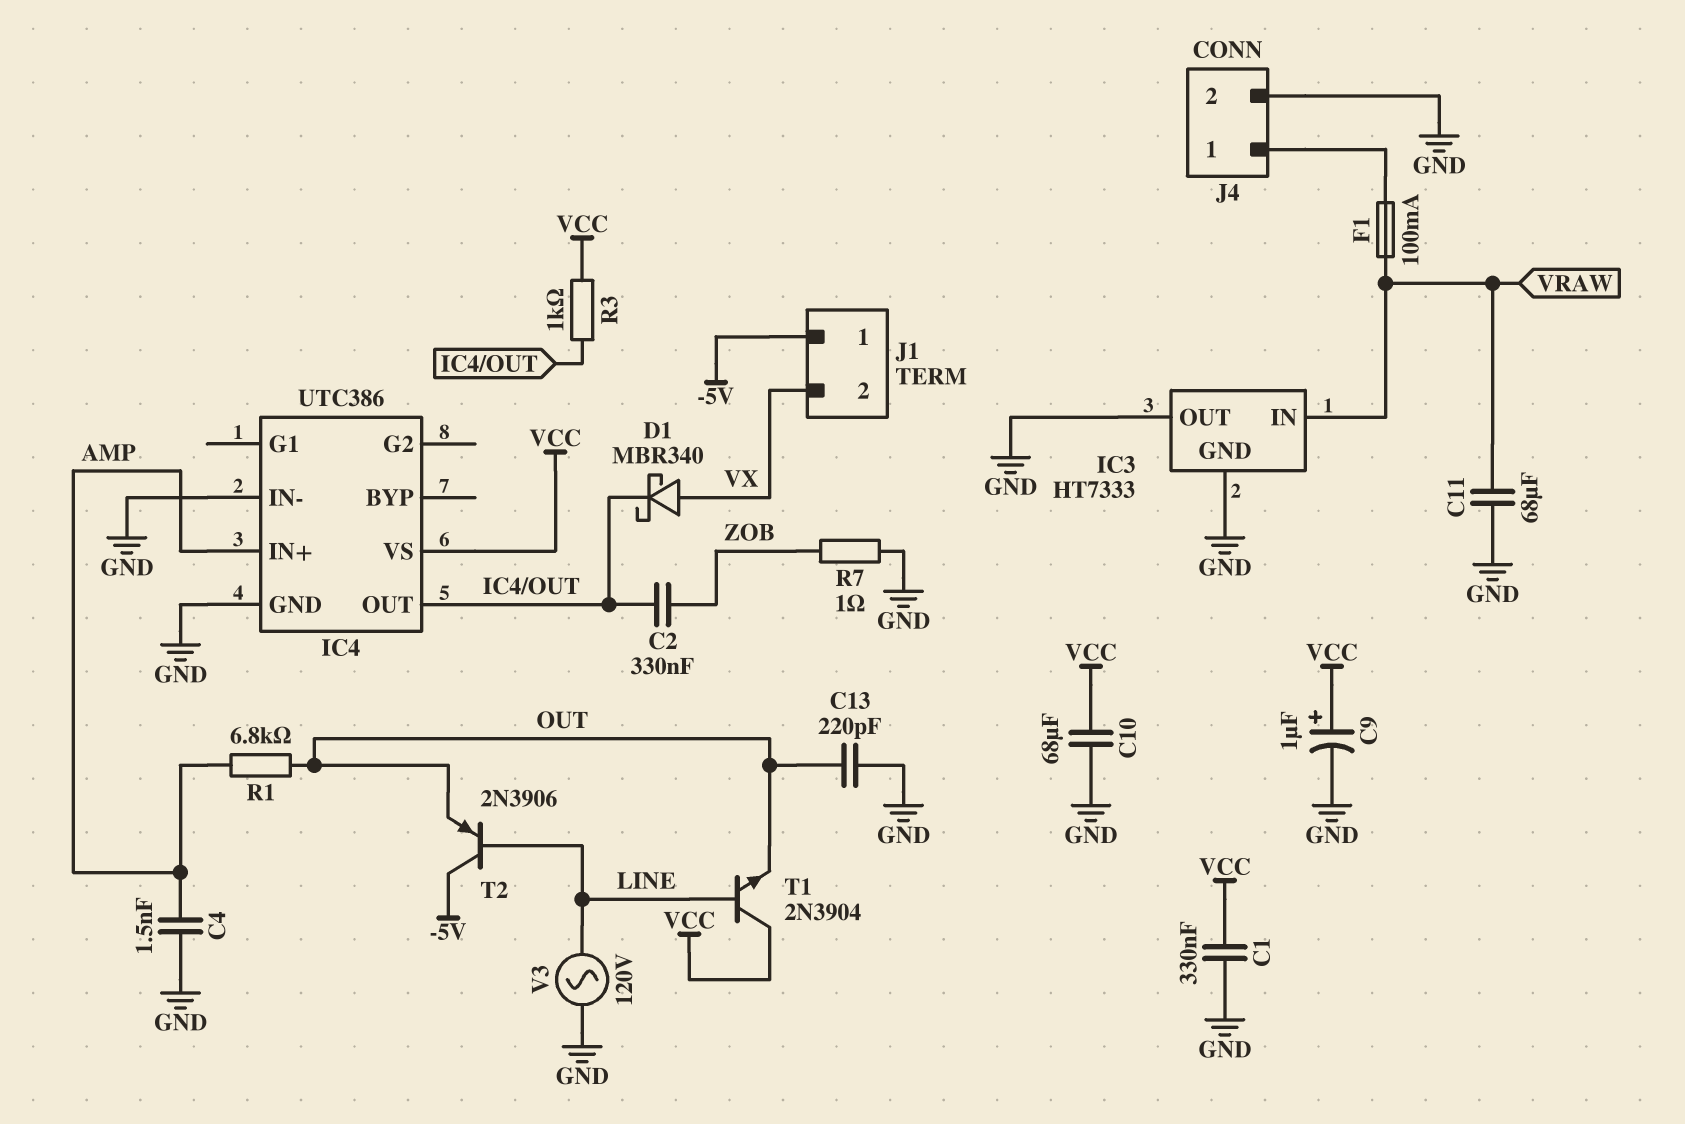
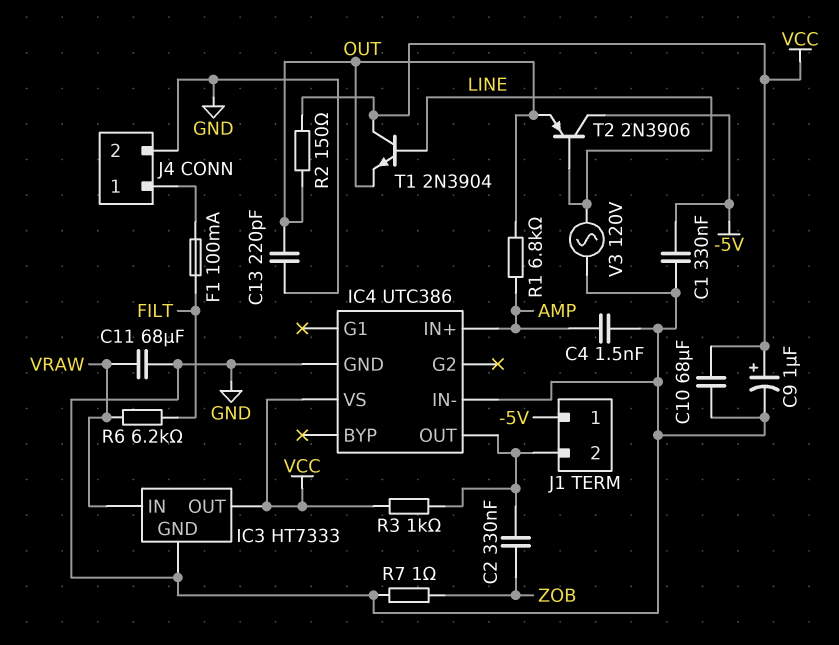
C1: 330nF (GND, VCC) -> 330nF (-5V, GND)
D1: schottky MBR340 (A VX, K IC4/OUT) -> none
F1: 100mA (J4/1, VRAW) -> 100mA (FILT, J4/1)
IC3 pin OUT: GND -> VCC
J1 pin 2: VX -> IC4/OUT
R2: none -> 150 (OUT, VCC)
R6: none -> 6.2k (FILT, VRAW)

